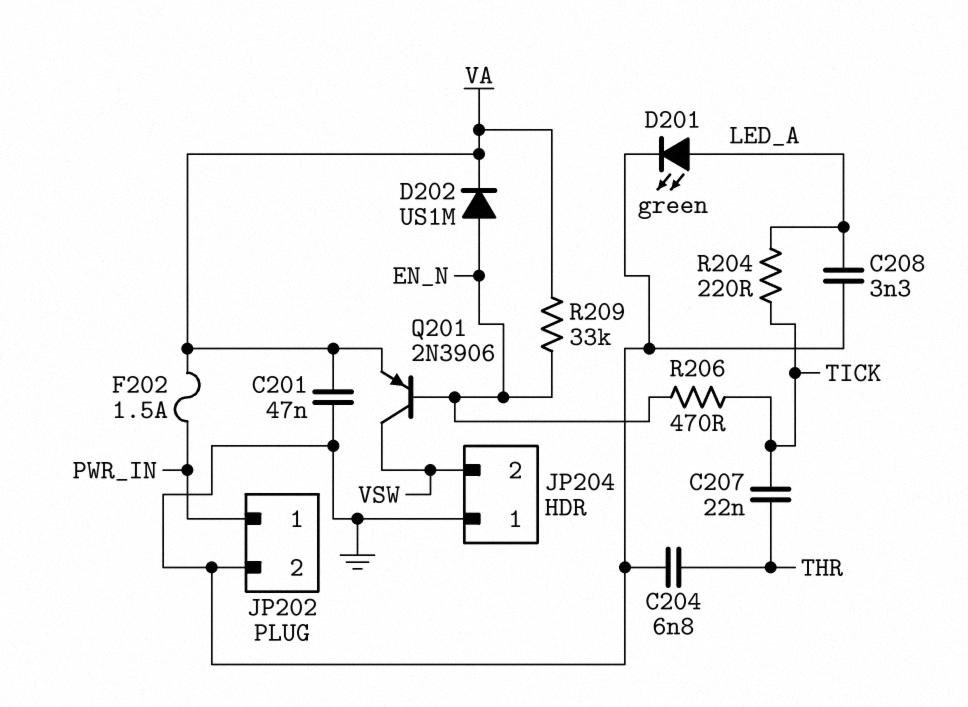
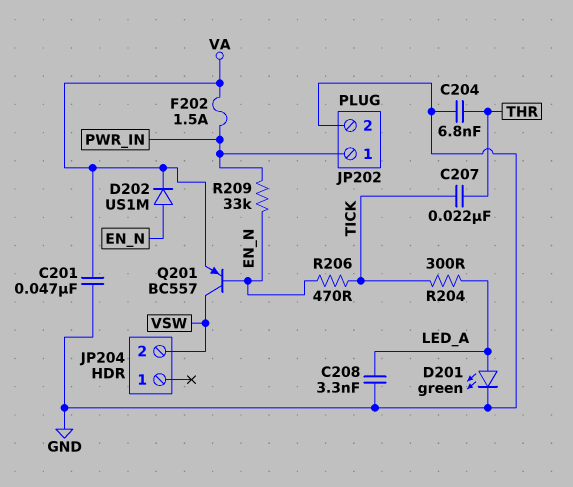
JP204 pin 1: GND -> none
Q201: PNP 2N3906 (B EN_N, C VSW, E VA) -> PNP BC557 (B EN_N, C VSW, E VA)
R204: 220 (LED_A, TICK) -> 300 (LED_A, TICK)
R209: 33k (EN_N, VA) -> 33k (EN_N, PWR_IN)

